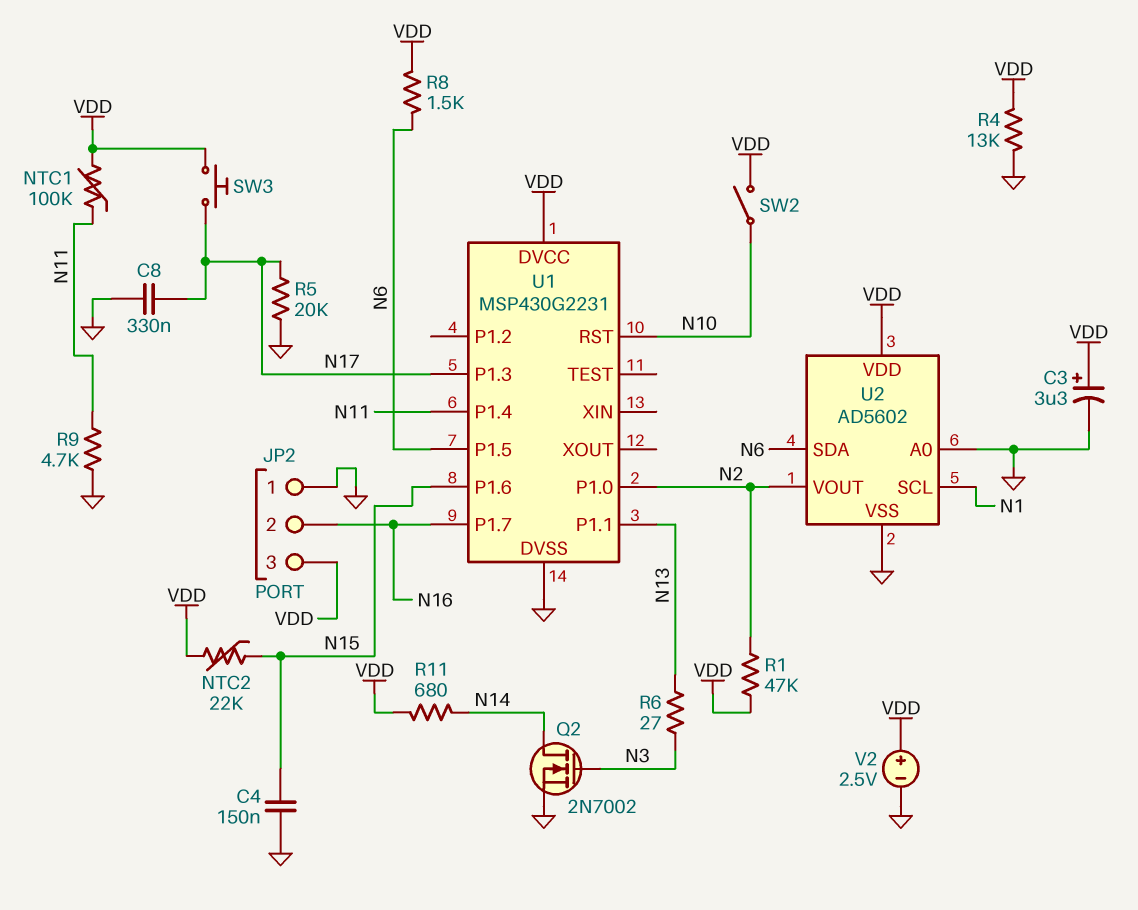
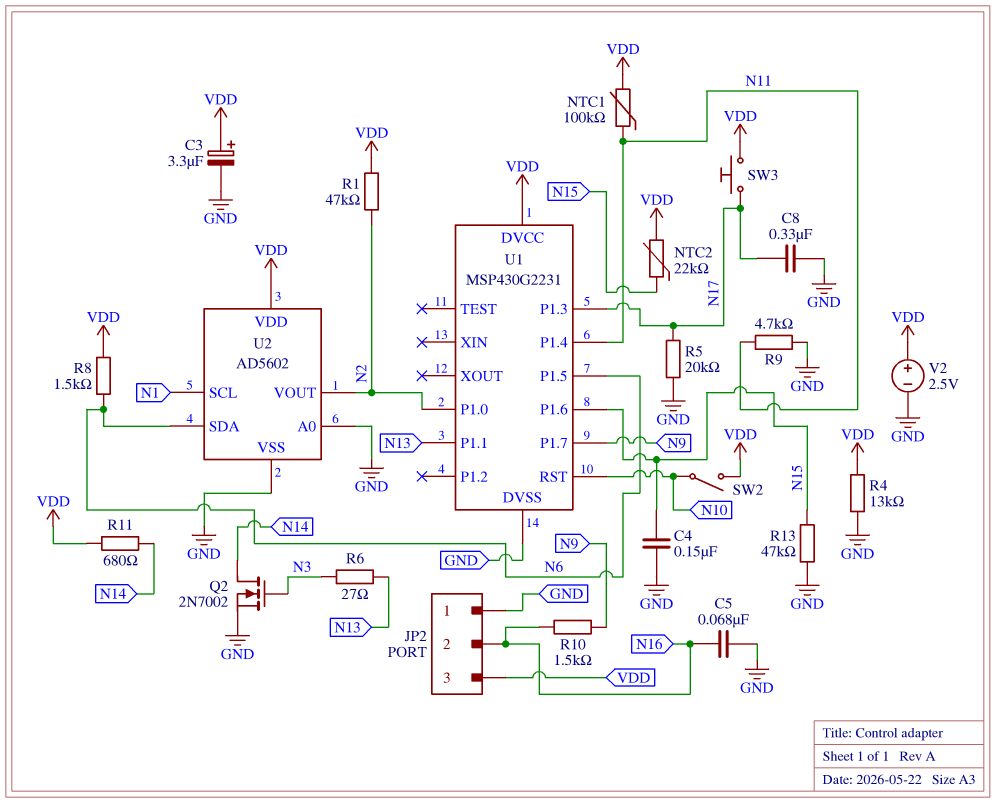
C5: none -> 68nF (GND, N16)
R10: none -> 1.5k (N9, N16)
R13: none -> 47k (GND, N15)
U1 pin P1.7: N16 -> N9

